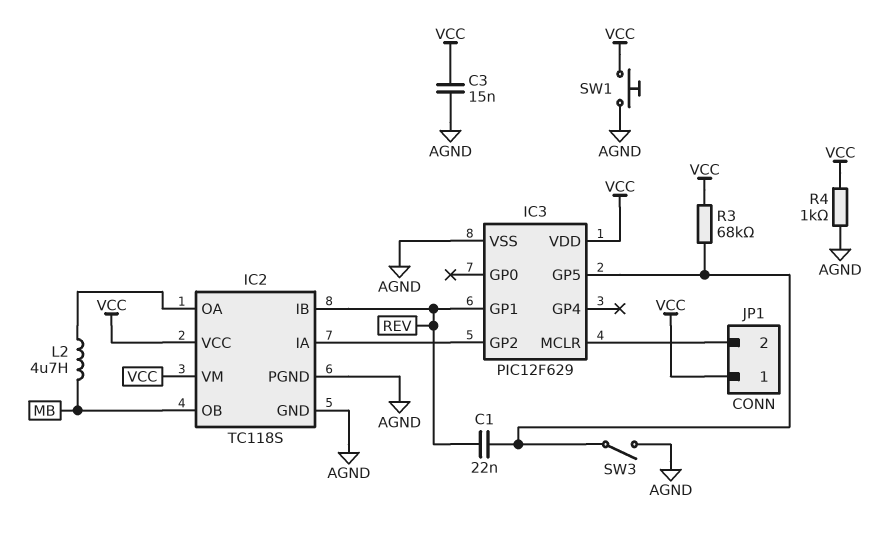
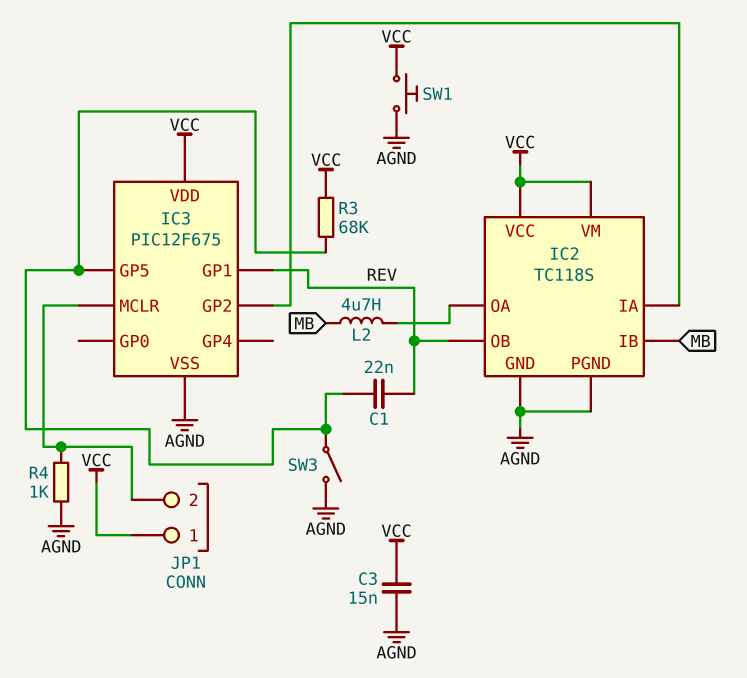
IC2 pin IB: REV -> MB
IC2 pin OB: MB -> REV
IC3: PIC12F629 -> PIC12F675
R4: 1k (AGND, VCC) -> 1k (AGND, IC3/MCLR)

